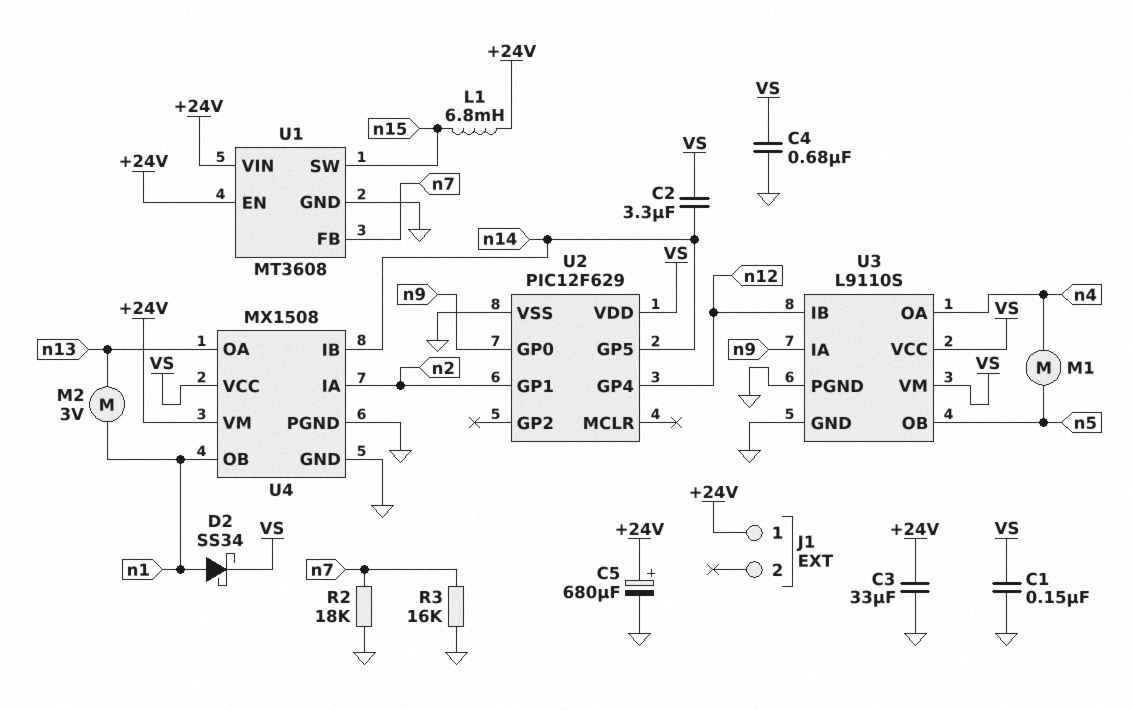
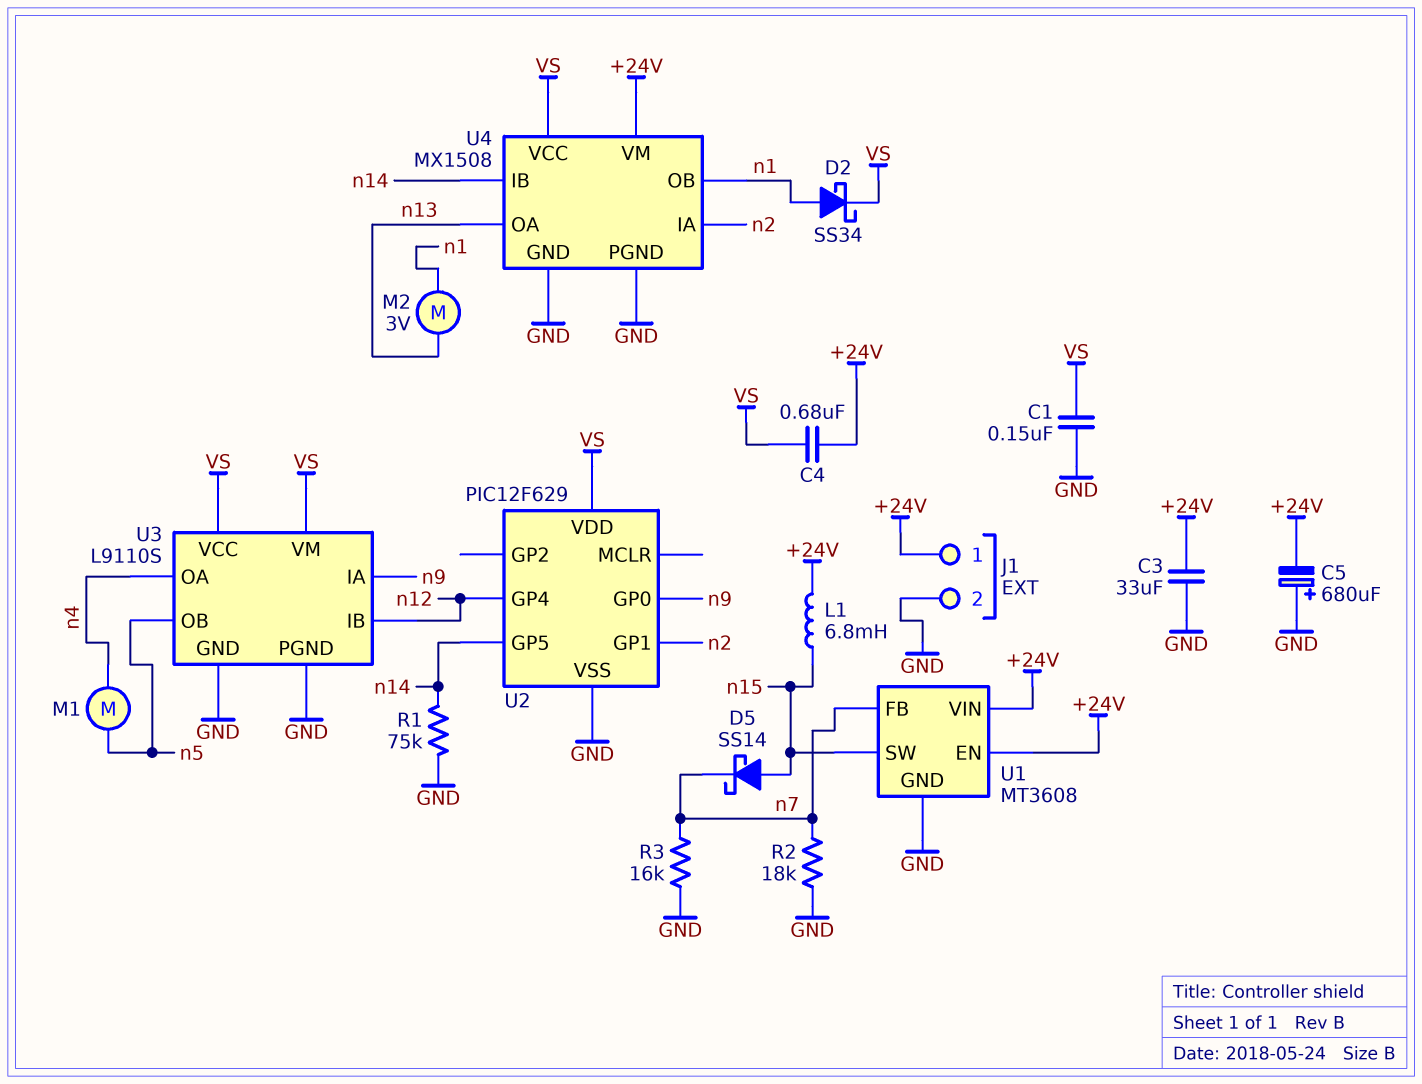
C2: 3.3uF (VS, n14) -> none
C4: 680nF (GND, VS) -> 680nF (+24V, VS)
C5: 680uF (plus +24V, minus GND) -> 680uF (plus GND, minus +24V)
D5: none -> schottky SS14 (A n15, K n7)
J1 pin 2: none -> GND
R1: none -> 75k (GND, n14)

